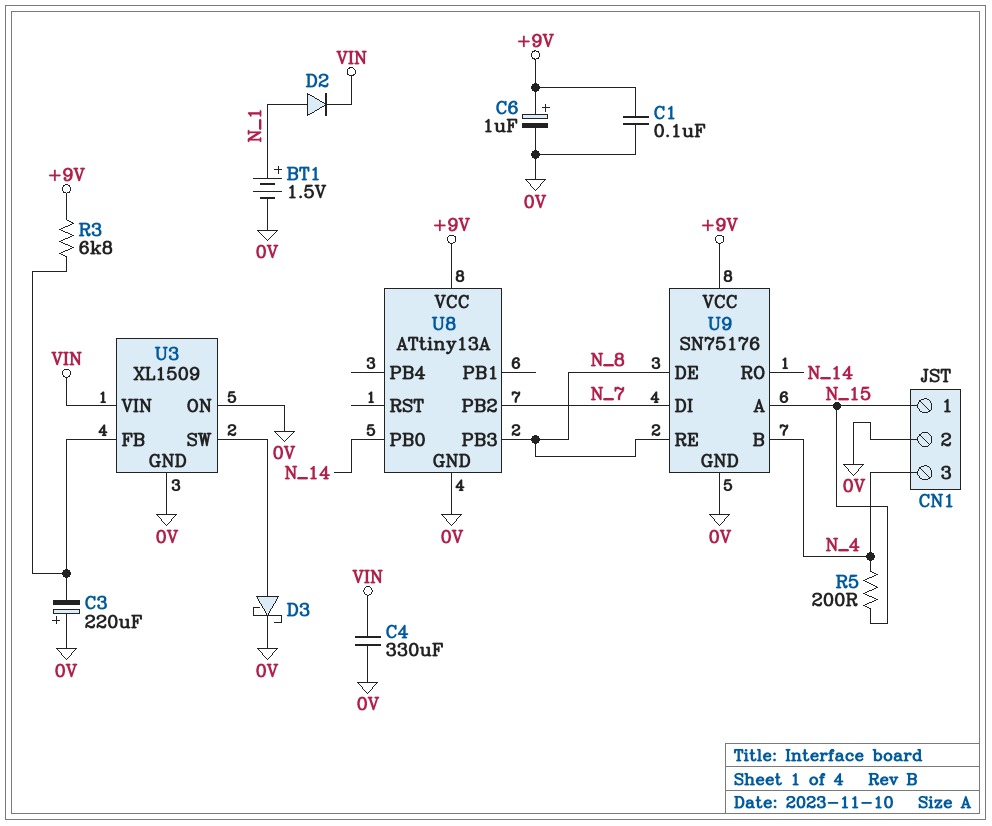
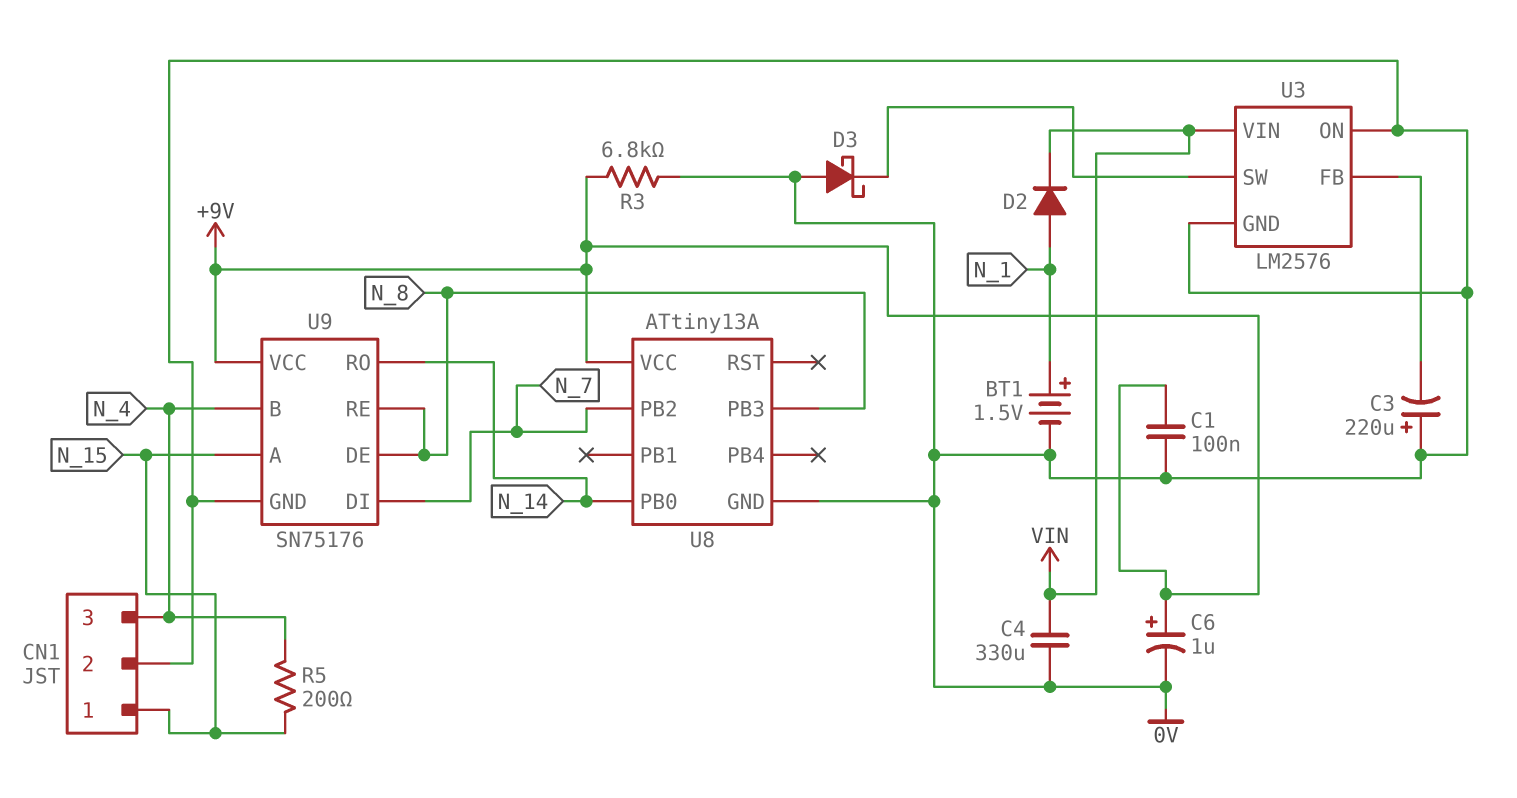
D3: schottky (A U3/SW, K 0V) -> schottky (A 0V, K U3/SW)
R3: 6.8k (+9V, U3/FB) -> 6.8k (+9V, 0V)
U3: XL1509 -> LM2576

